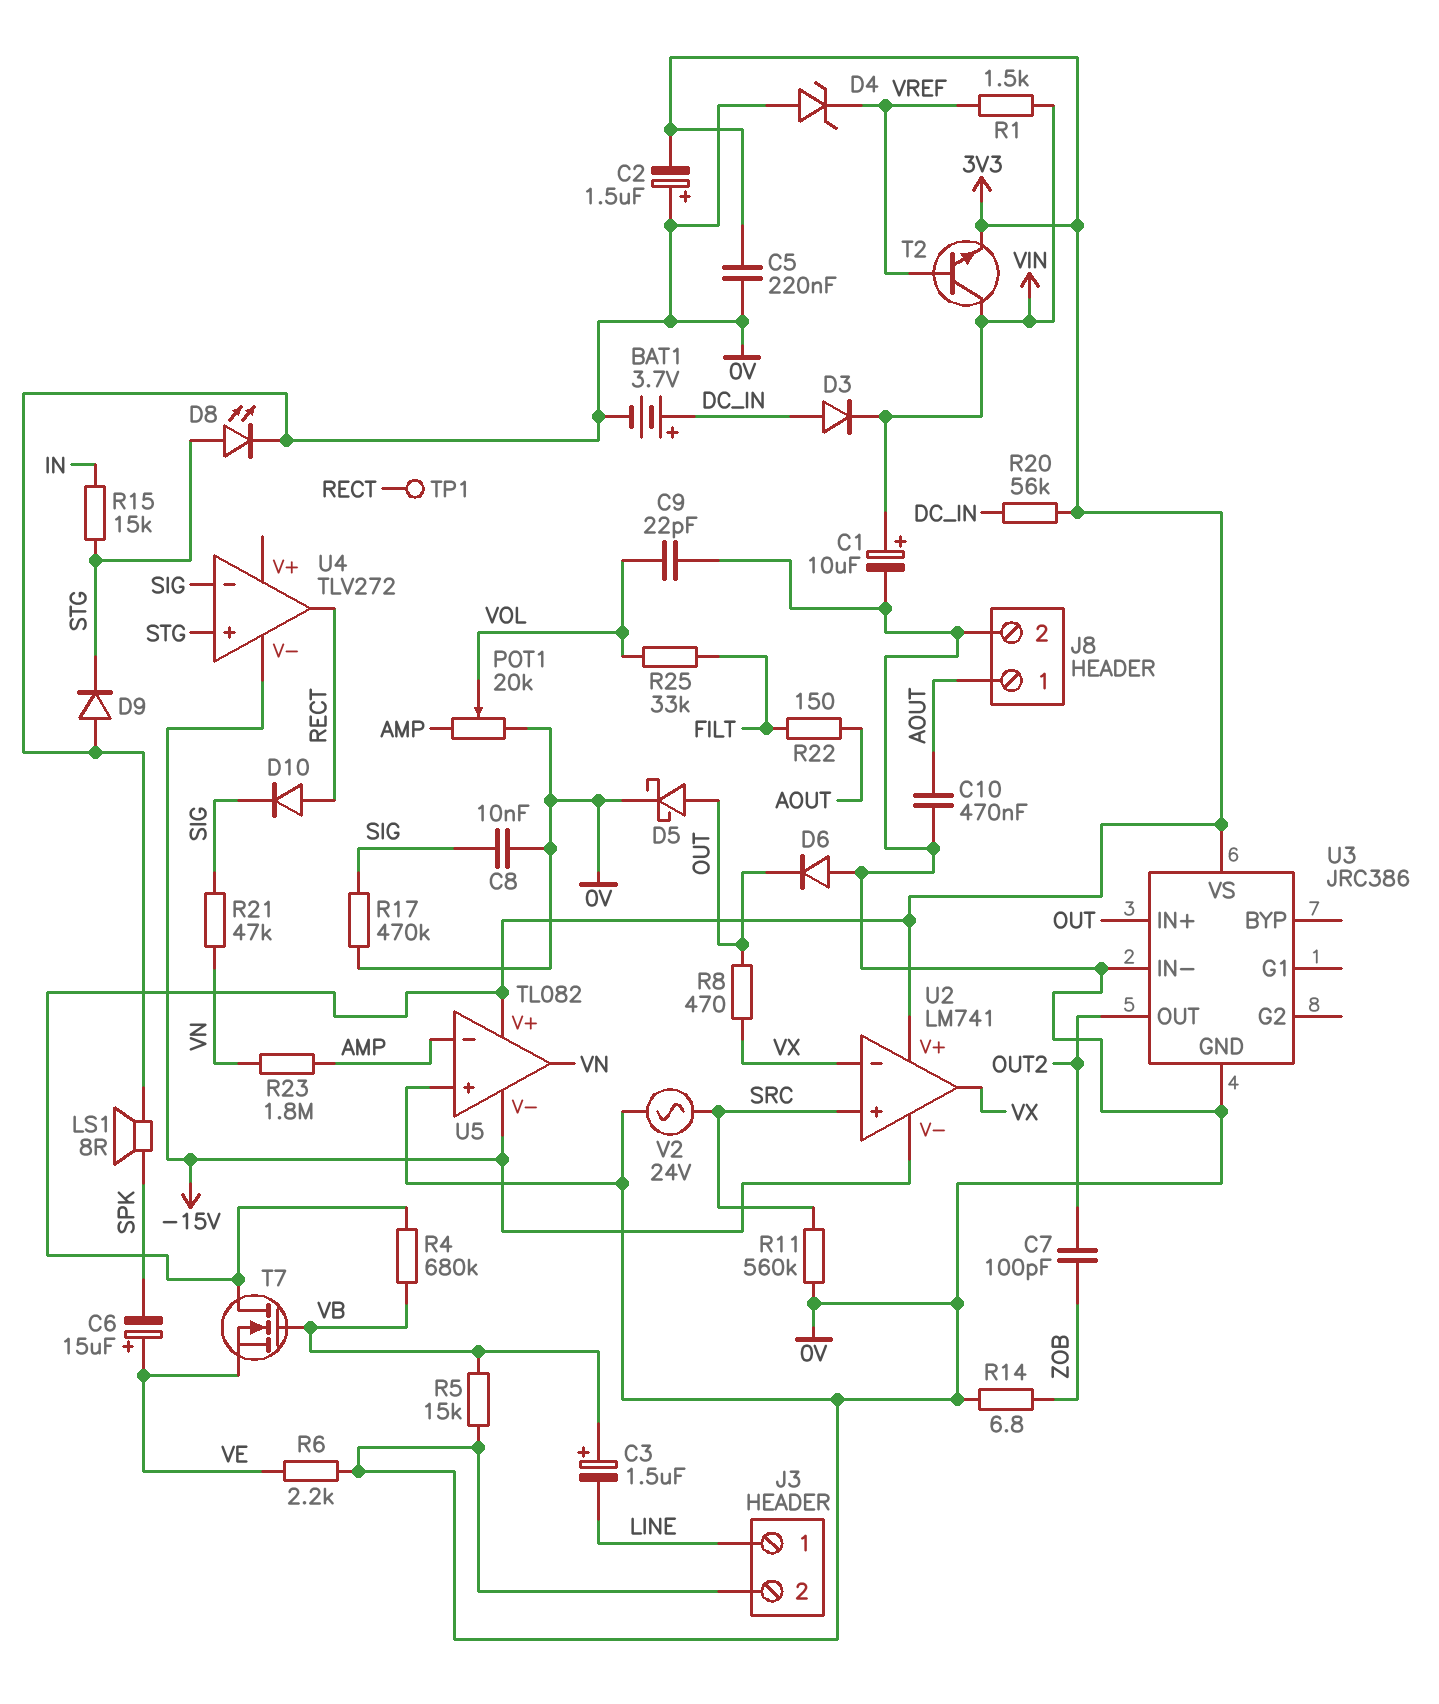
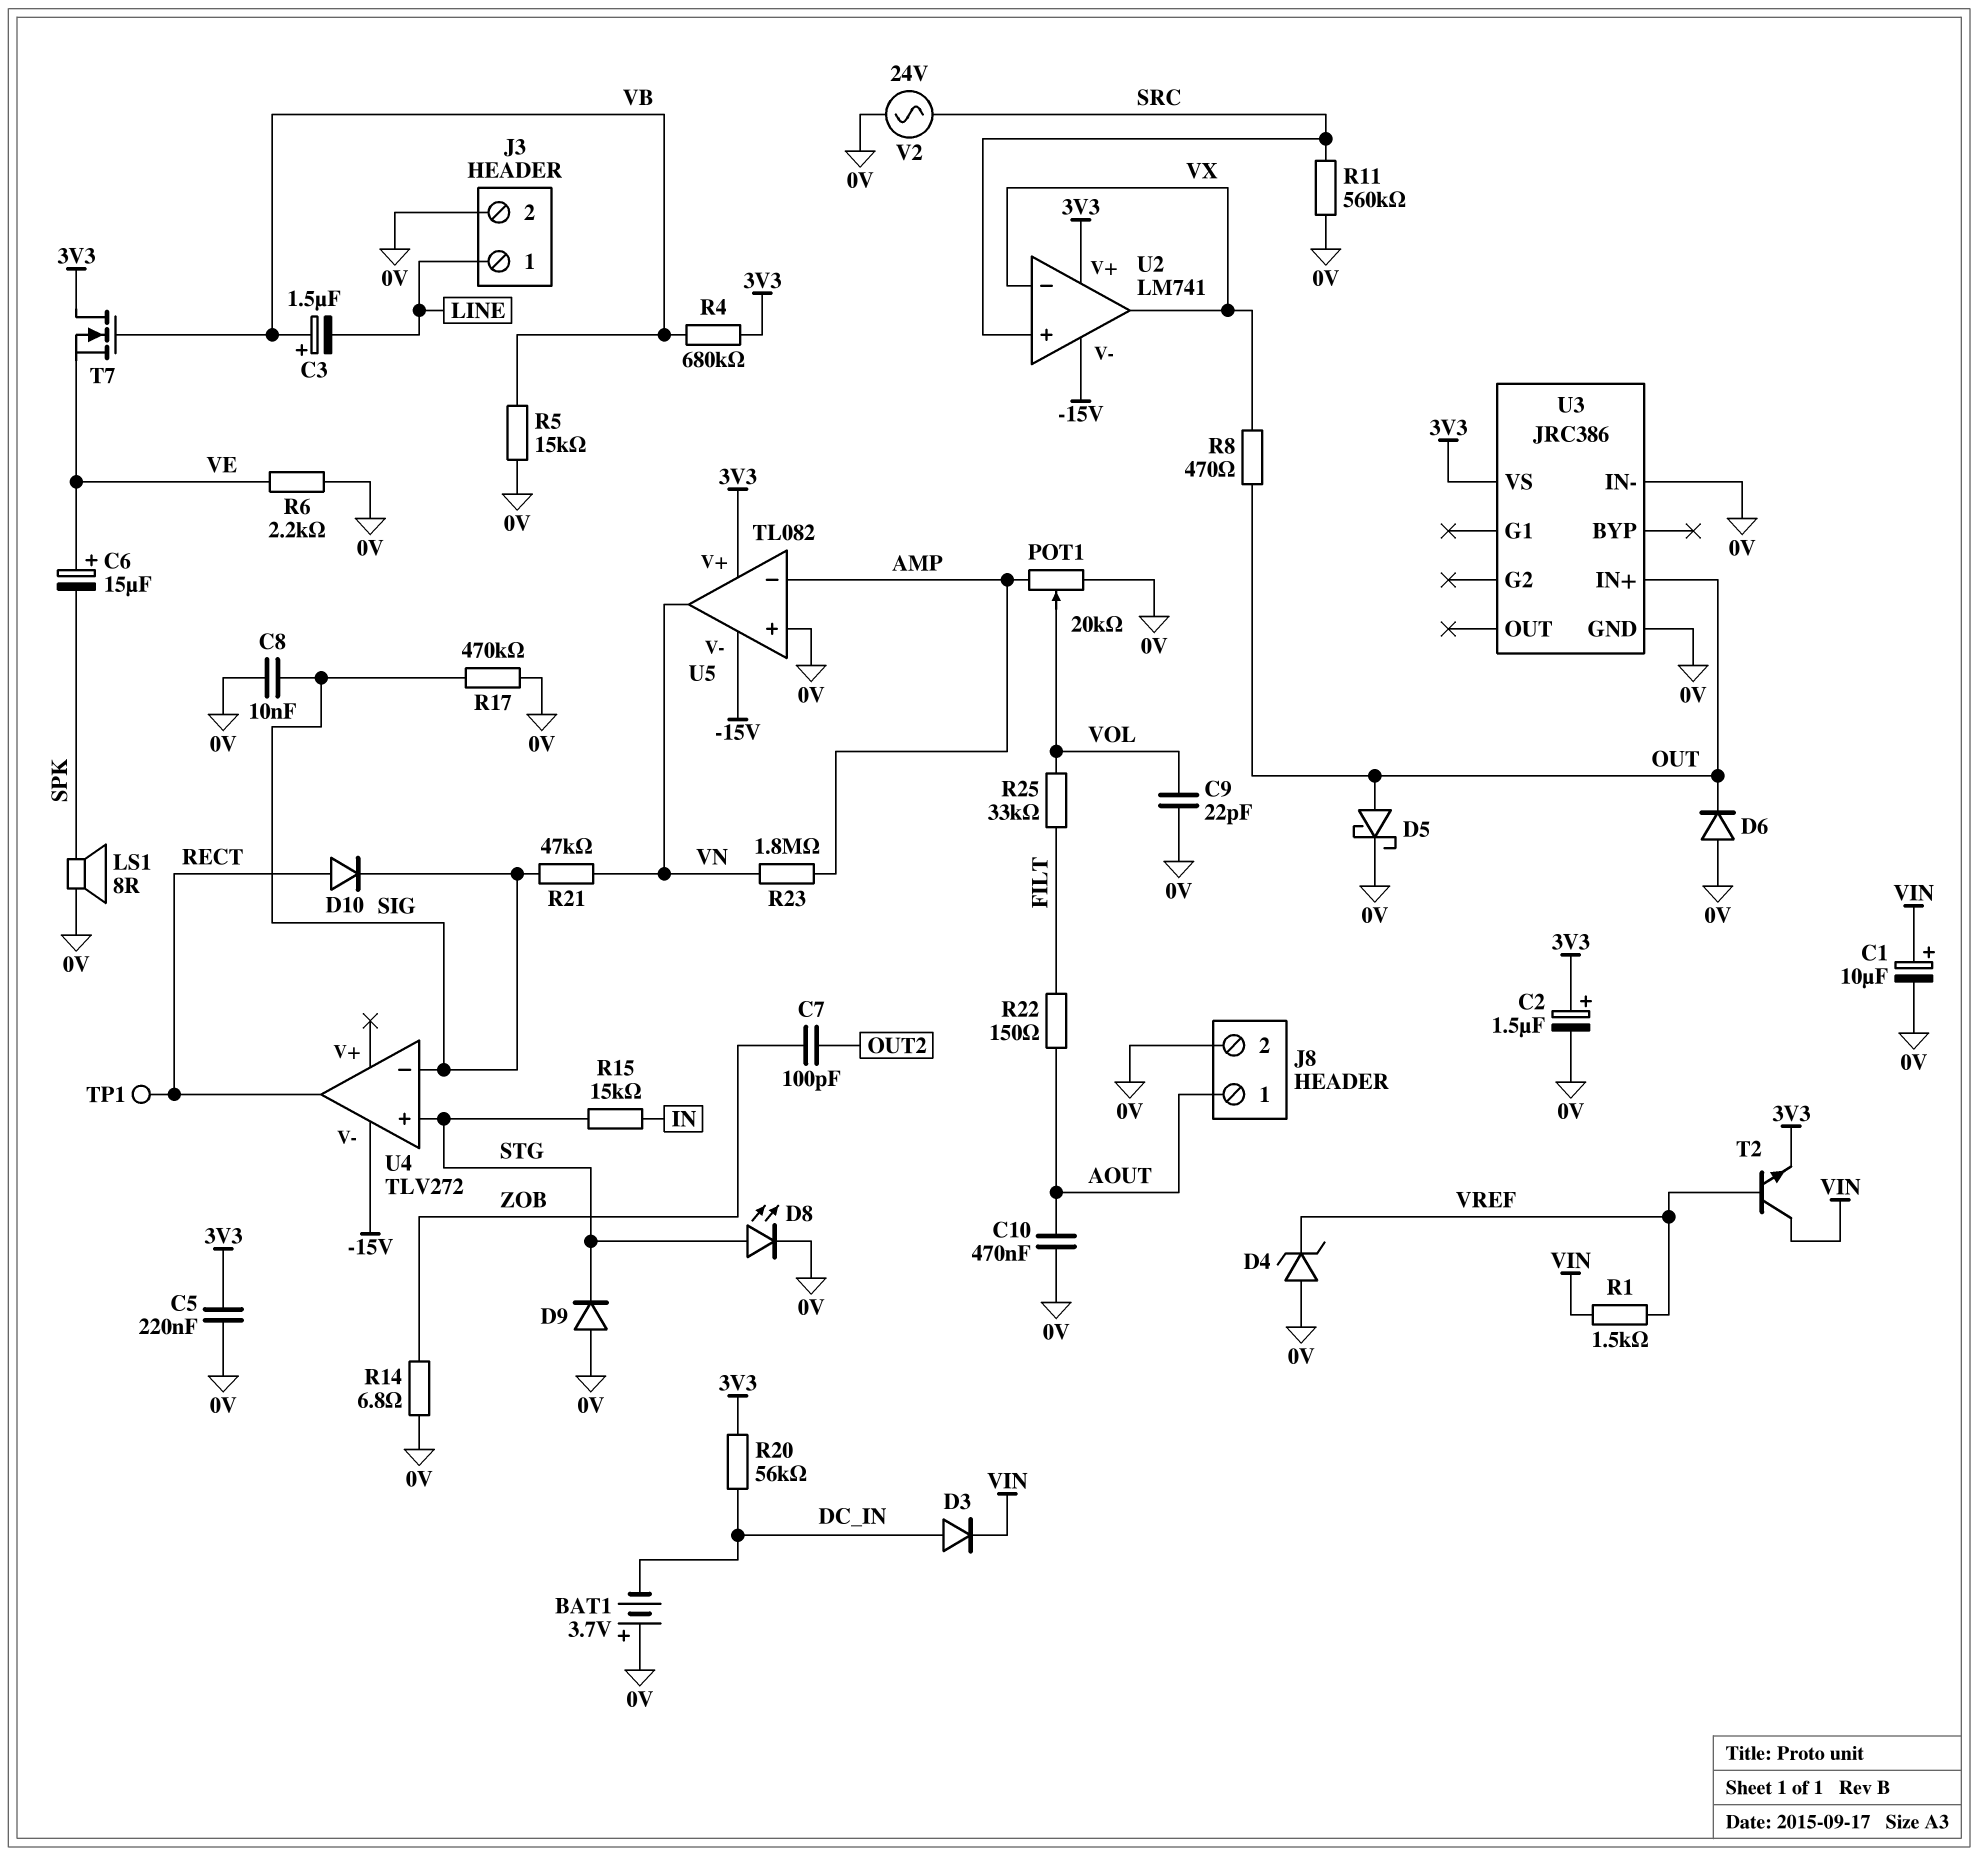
BAT1: 3.7V (plus DC_IN, minus 0V) -> 3.7V (plus 0V, minus DC_IN)
C2: 1.5uF (plus 0V, minus 3V3) -> 1.5uF (plus 3V3, minus 0V)
U3 pin OUT: OUT2 -> none

